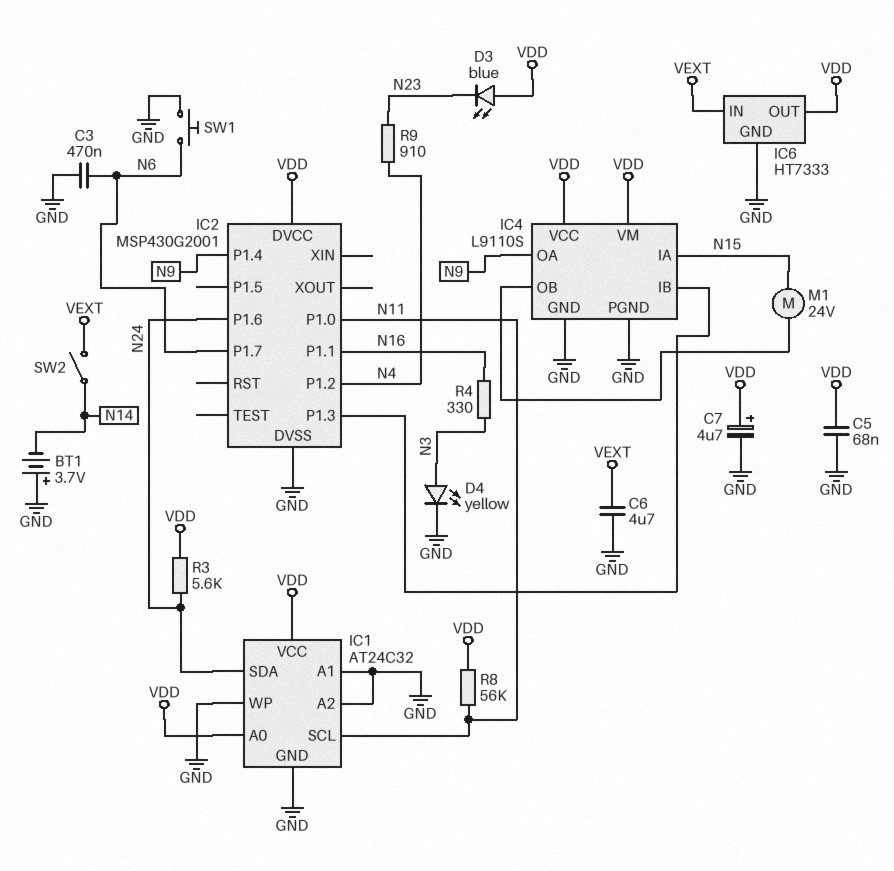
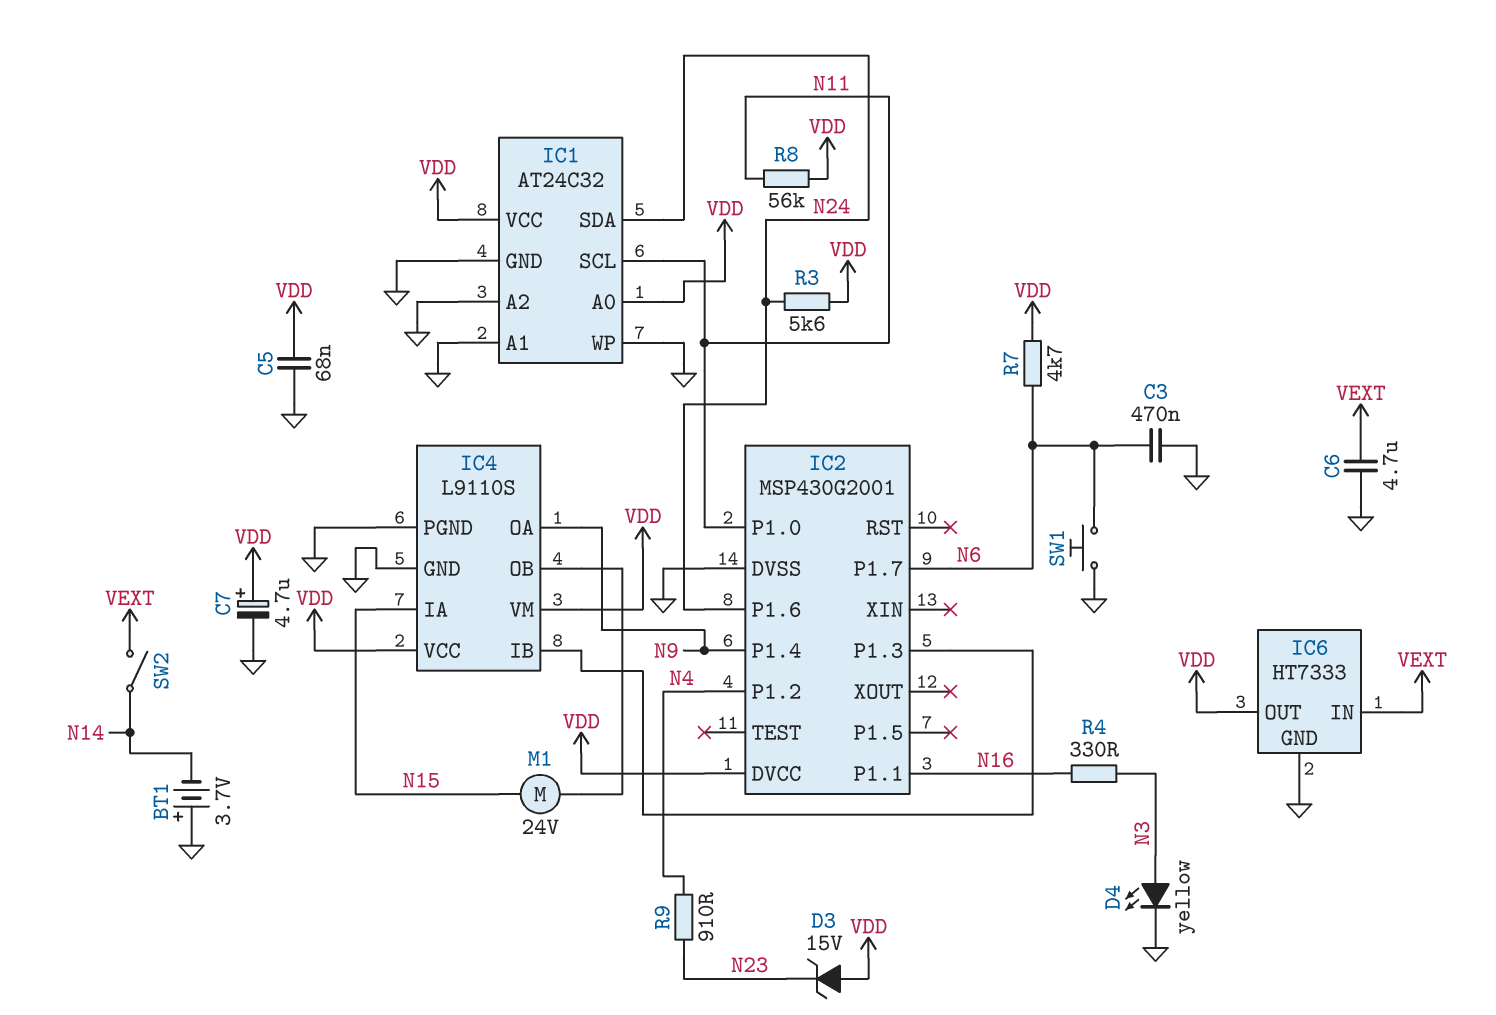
D3: LED blue (A VDD, K N23) -> zener 15V (A VDD, K N23)
R7: none -> 4.7k (N6, VDD)

